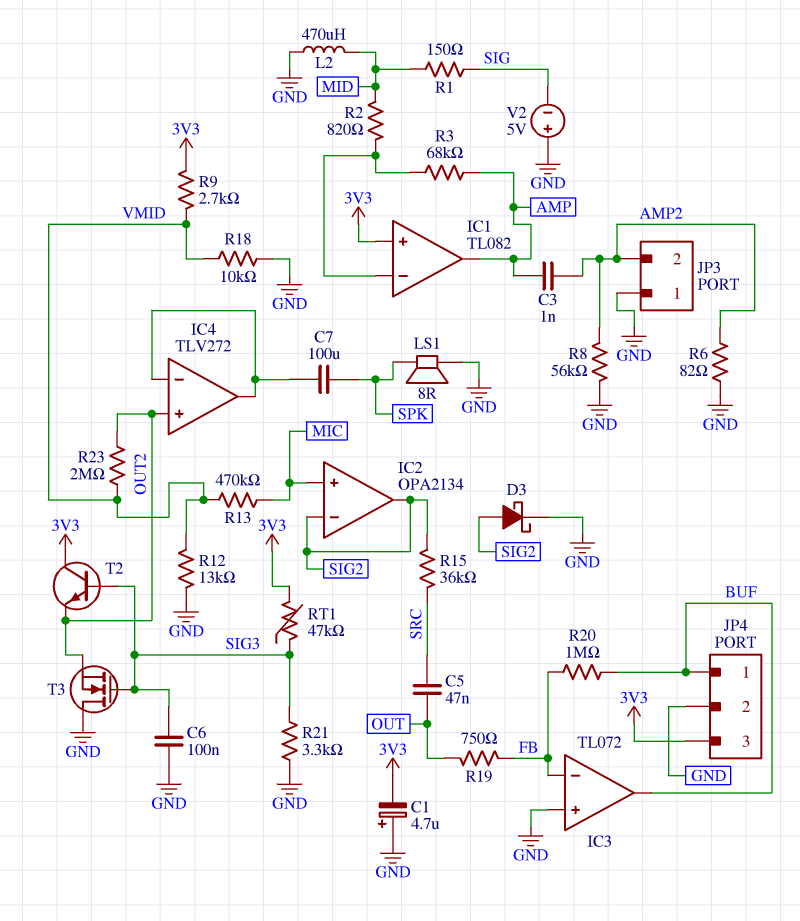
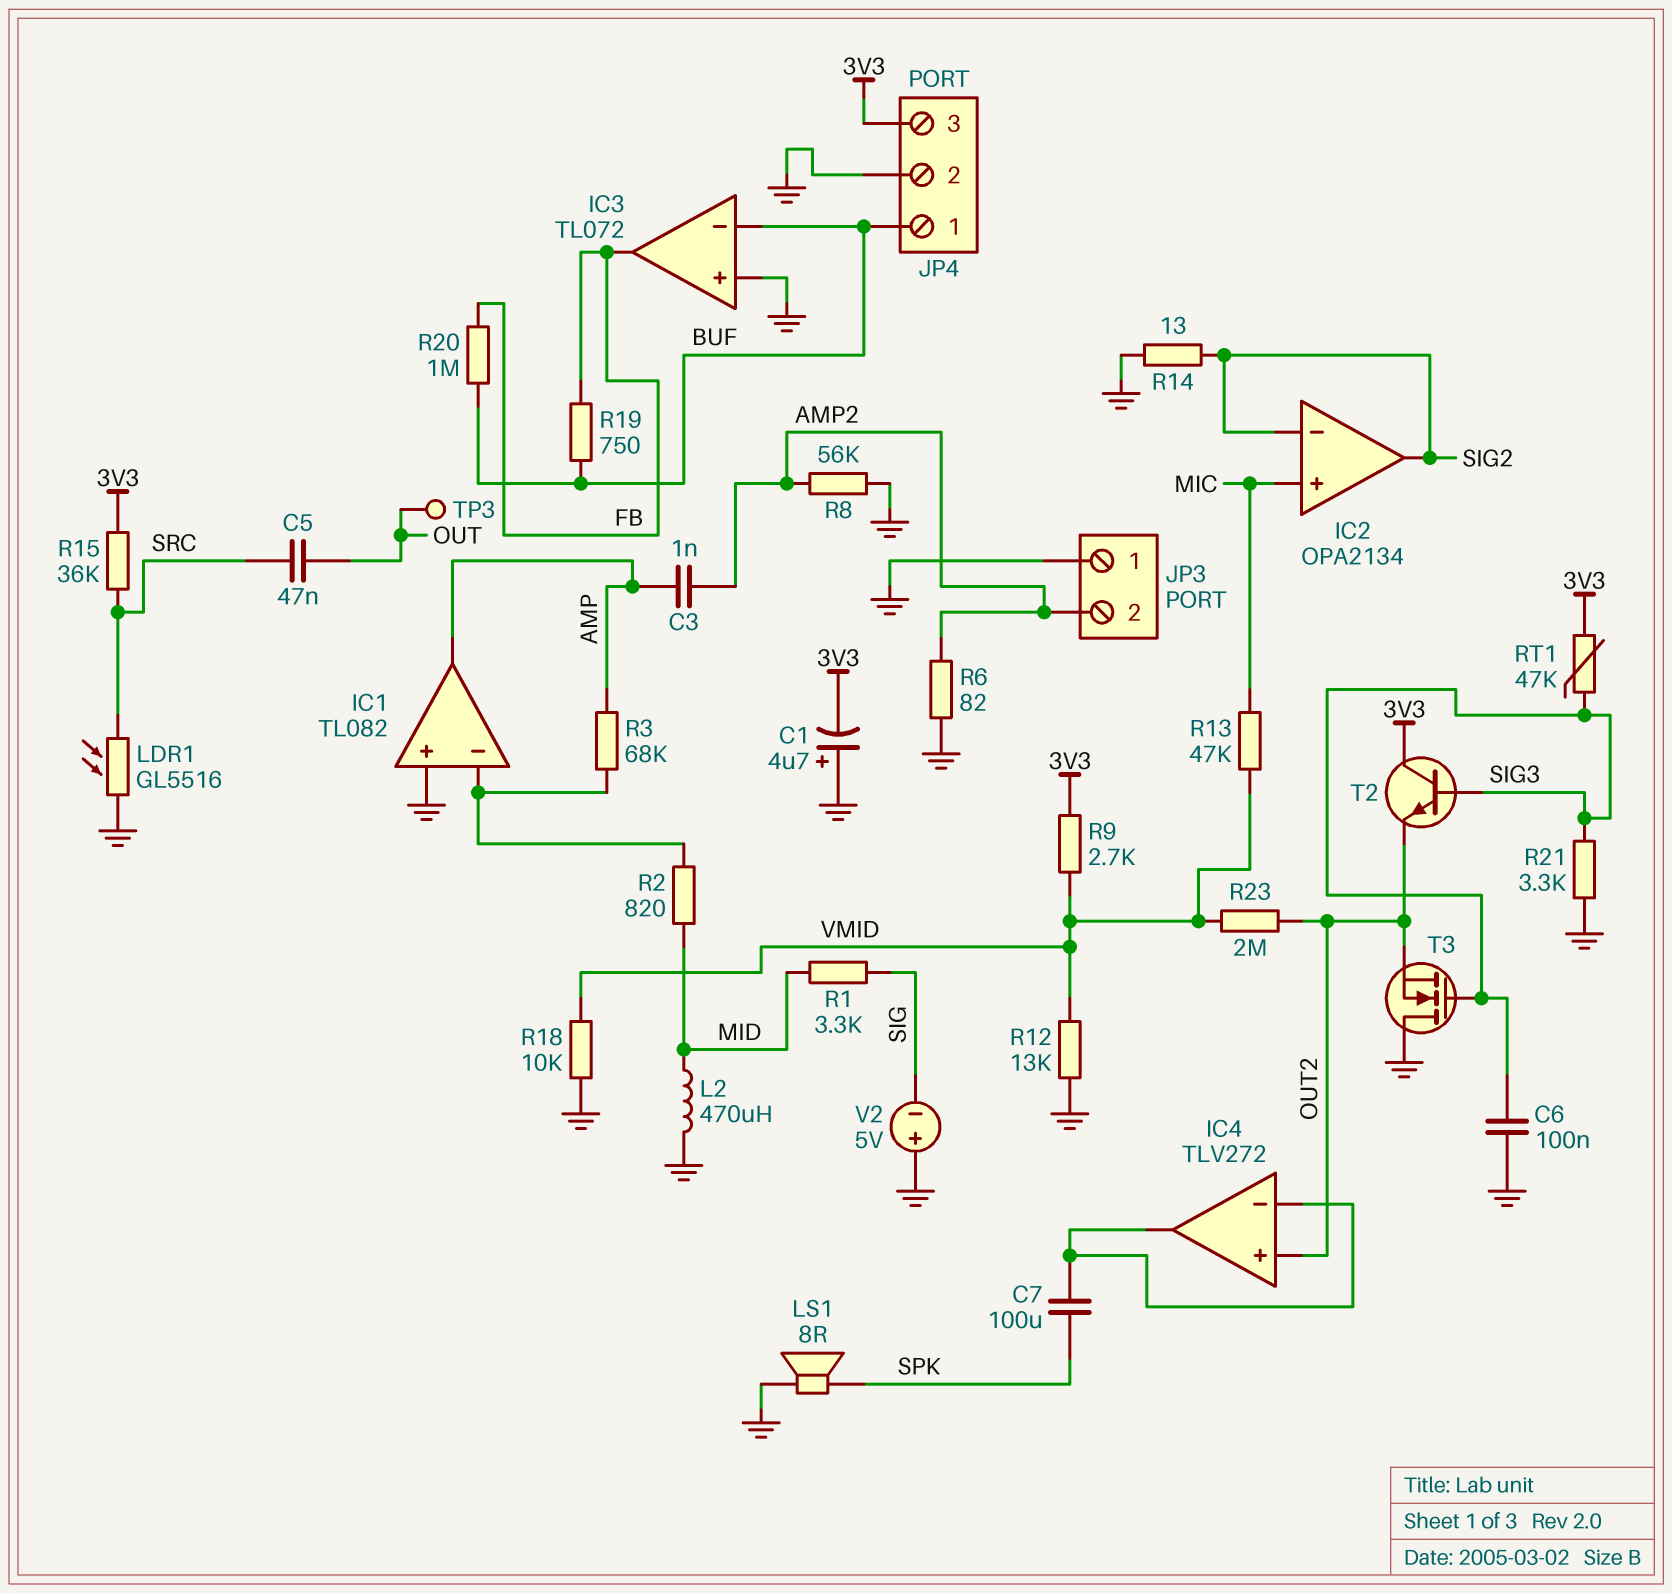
D3: schottky (A SIG2, K GND) -> none
IC1 pin in+: 3V3 -> GND
IC3 pin in-: FB -> BUF
IC3 pin out: BUF -> FB
LDR1: none -> GL5516 (GND, SRC)
R1: 150 (MID, SIG) -> 3.3k (MID, SIG)
R13: 470k (MIC, VMID) -> 47k (MIC, VMID)
R14: none -> 13 (GND, SIG2)
R15: 36k (SIG2, SRC) -> 36k (3V3, SRC)
R19: 750 (FB, OUT) -> 750 (BUF, FB)
TP3: none -> test point (OUT)

